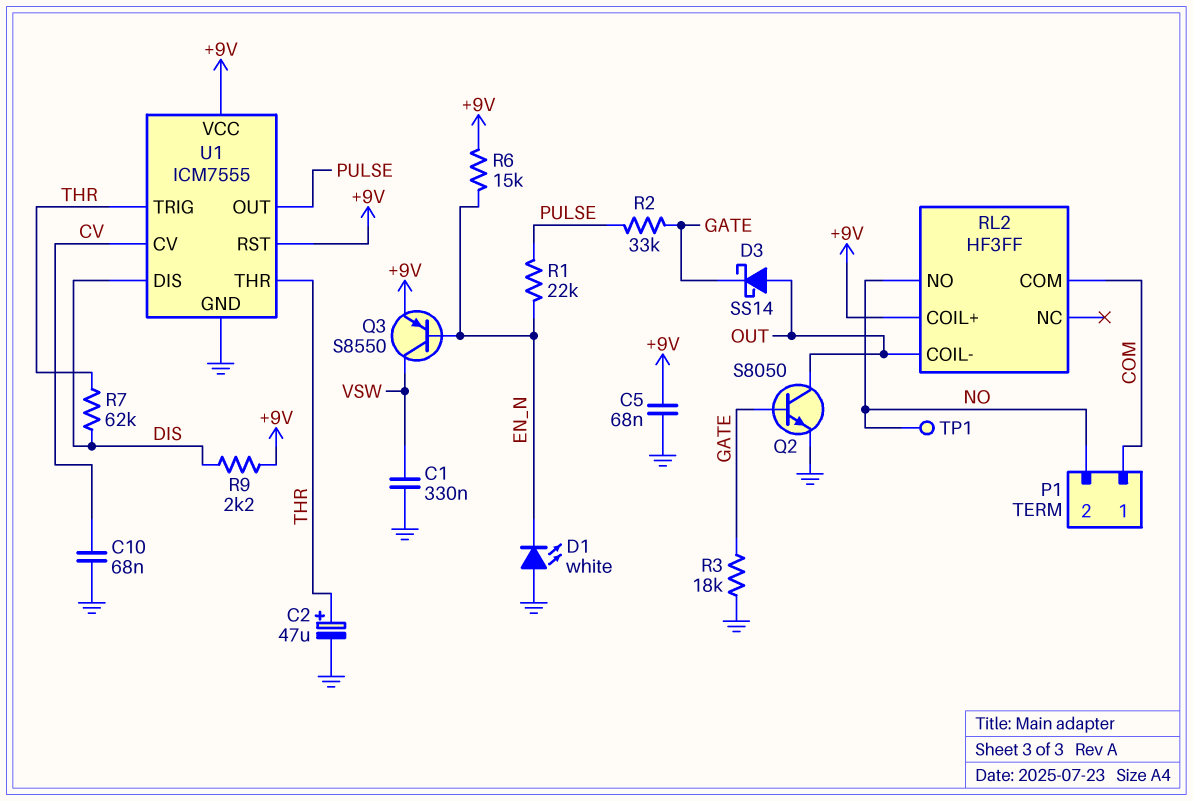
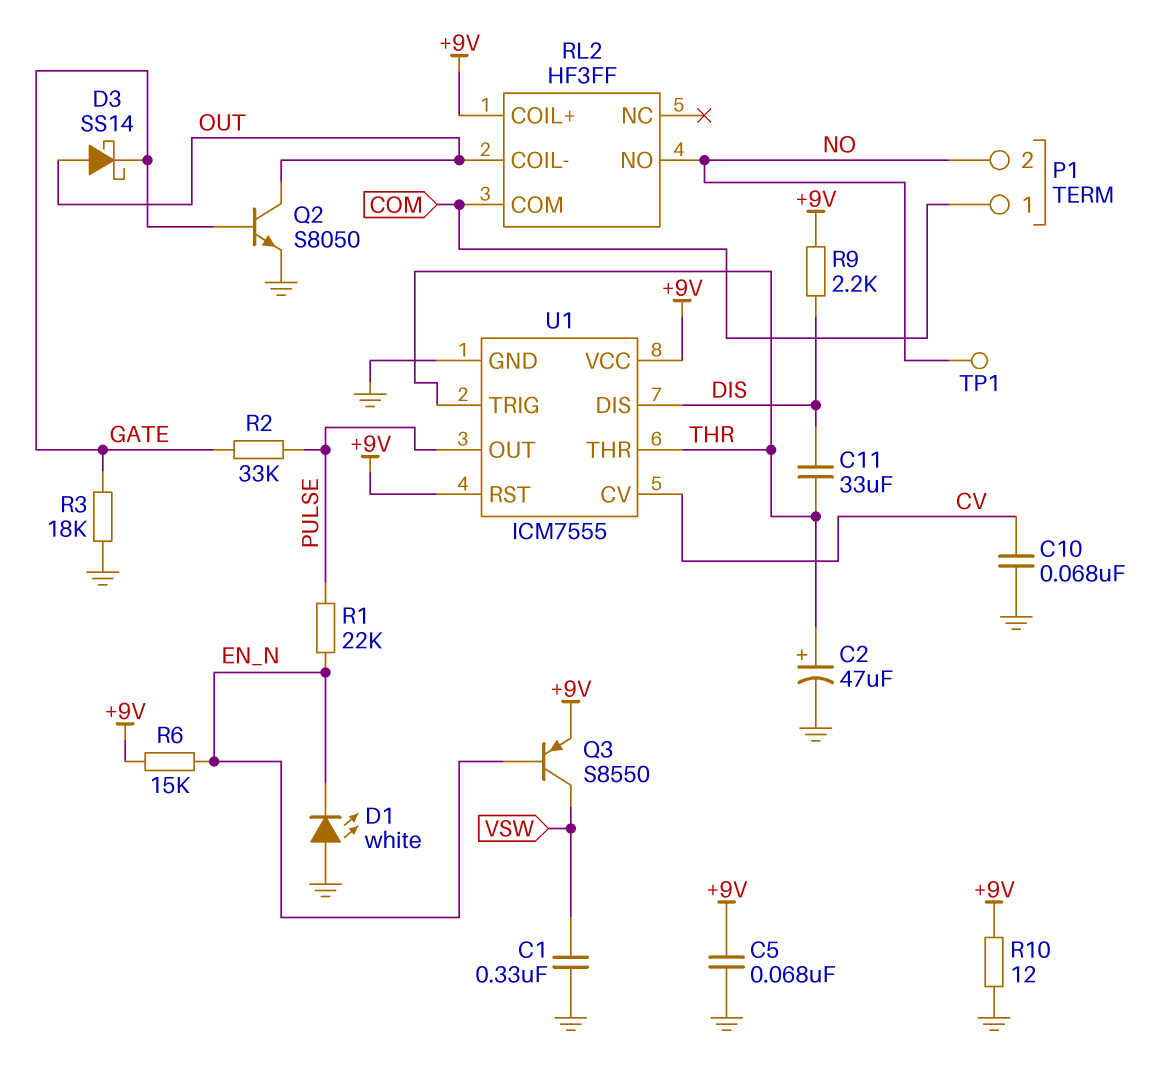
C11: none -> 33uF (DIS, THR)
R7: 62k (DIS, THR) -> none
R10: none -> 12 (+9V, GND)

